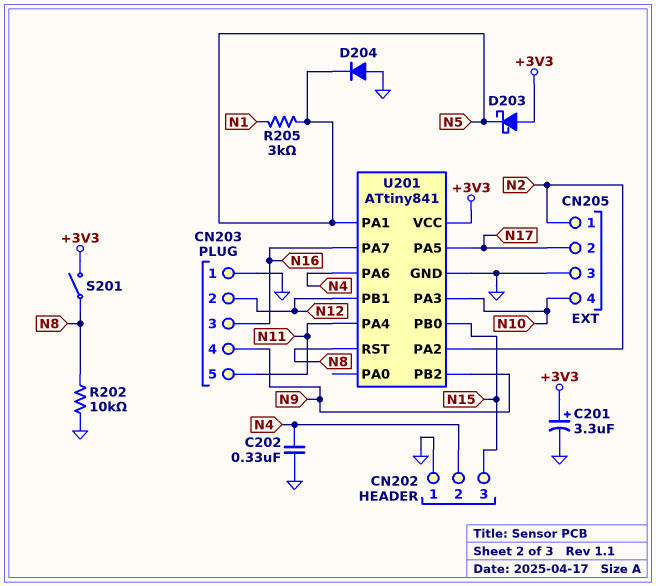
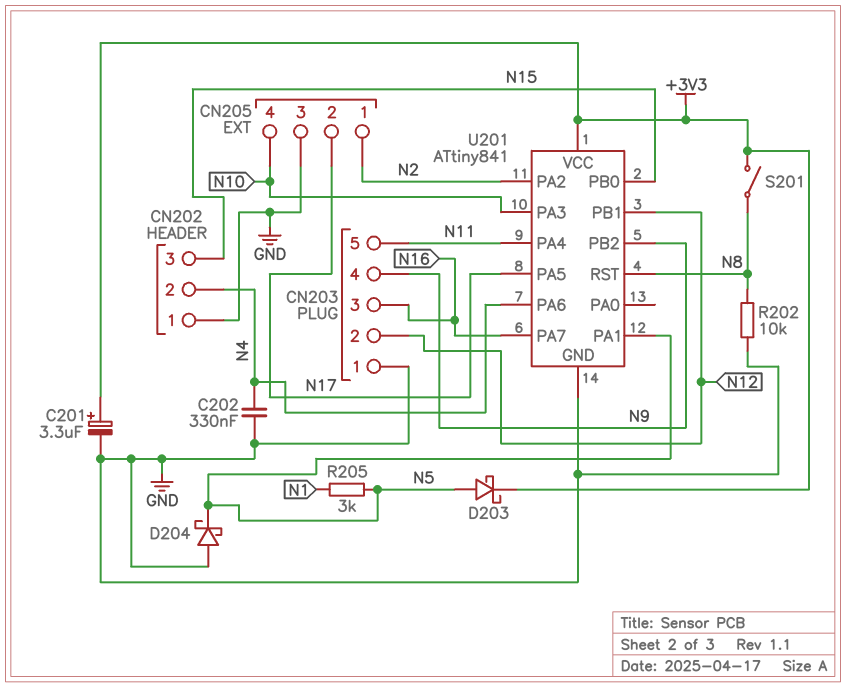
D203: schottky (A +3V3, K N5) -> schottky (A N5, K +3V3)
D204: diode (A GND, K N5) -> schottky (A GND, K N5)

